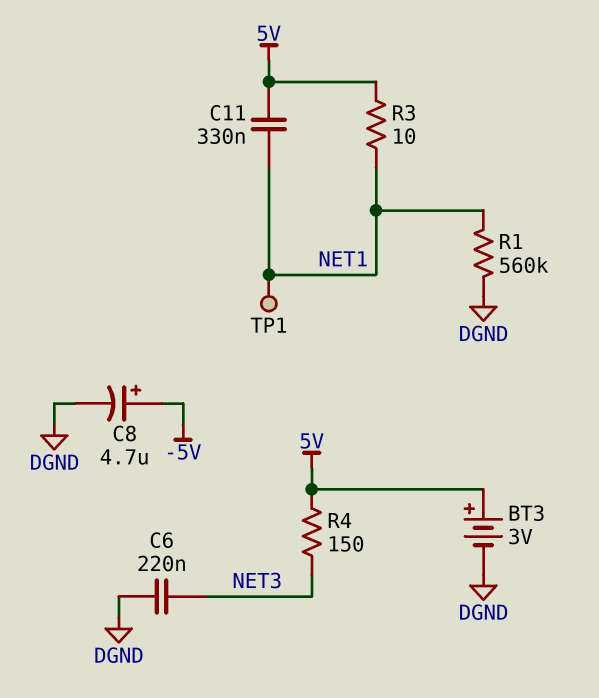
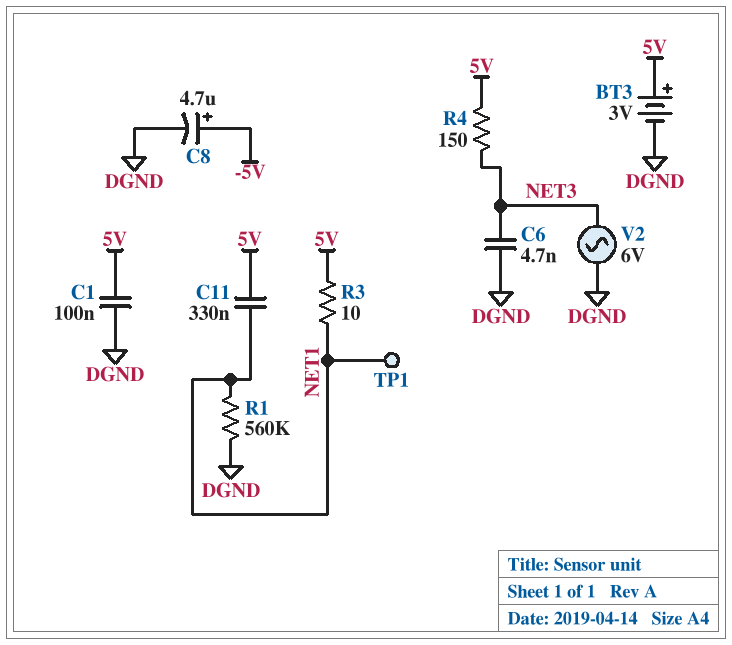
C1: none -> 100nF (5V, DGND)
C6: 220nF (DGND, NET3) -> 4.7nF (DGND, NET3)
V2: none -> AC 6V (DGND, NET3)

